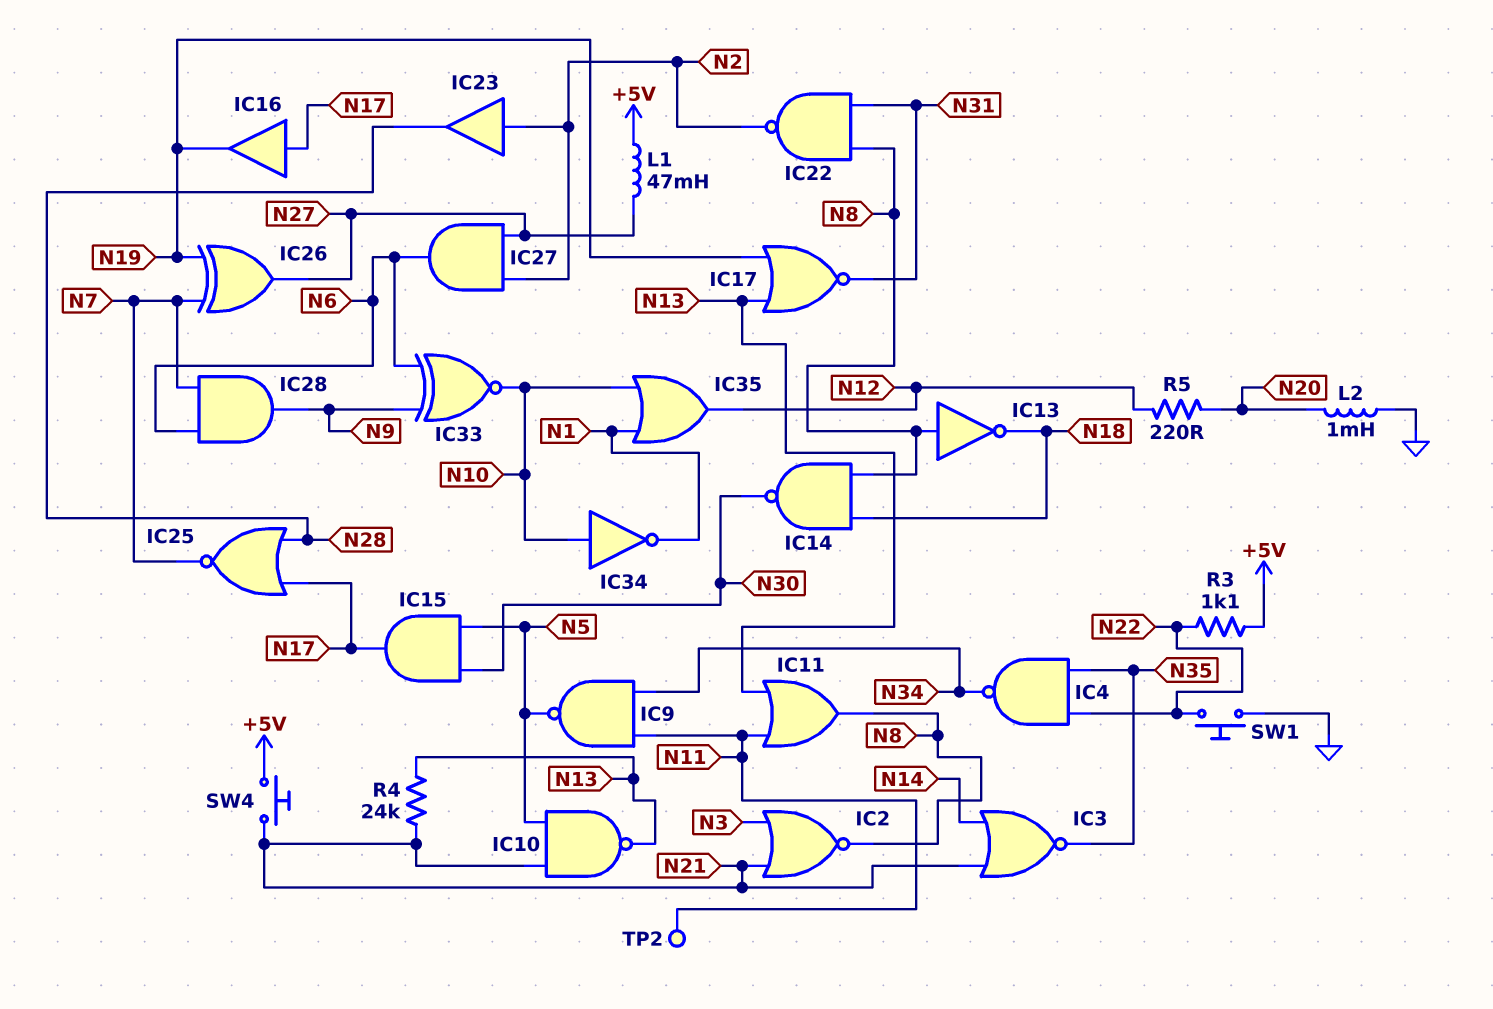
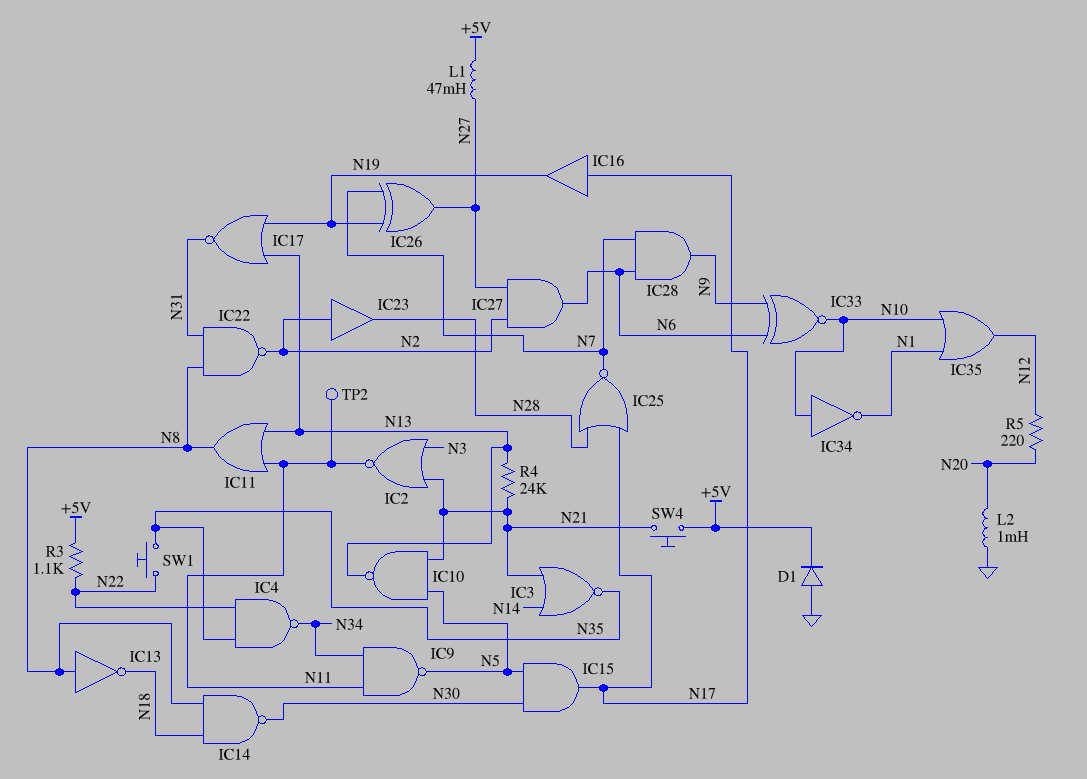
D1: none -> diode (A GND, K +5V)
IC2: NOR (in N3, in N21, out N8) -> NOR (in N3, in N21, out N11)
SW1: button (GND, N22) -> button (N22, N35)

